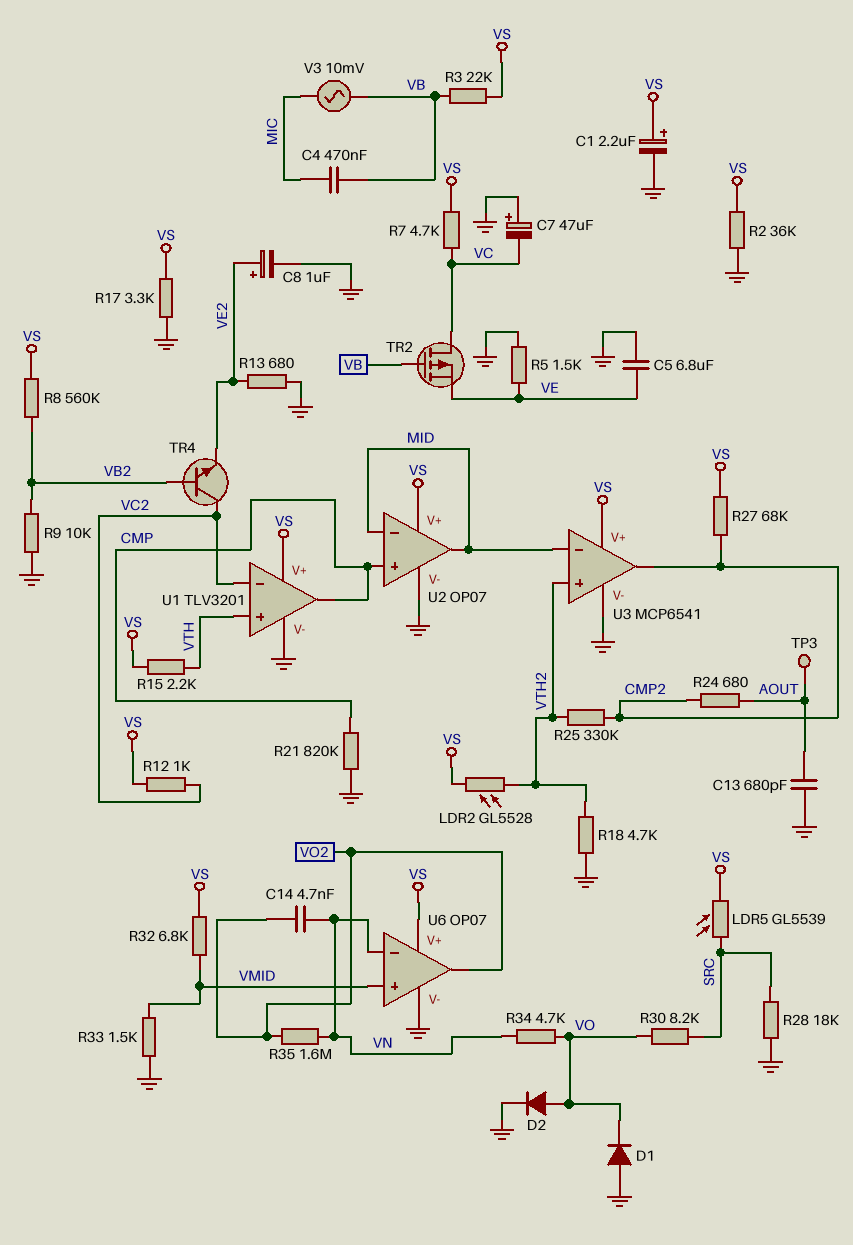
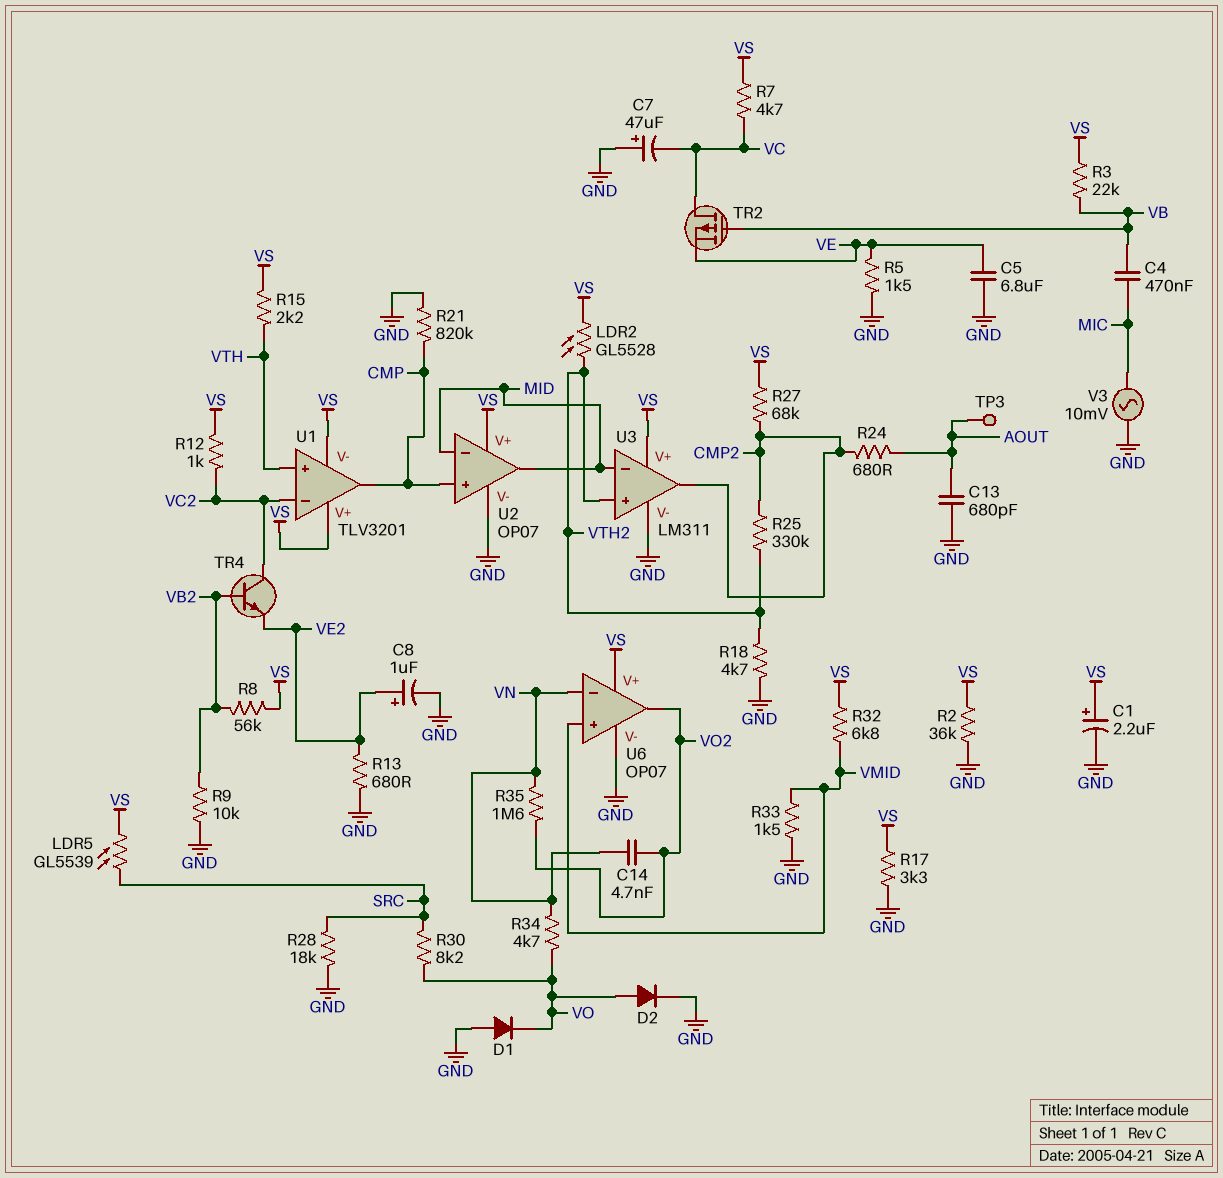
R8: 560k (VB2, VS) -> 56k (VB2, VS)
U1 pin V-: GND -> VS
U3: MCP6541 -> LM311
V3: AC 10mV (MIC, VB) -> AC 10mV (GND, MIC)

